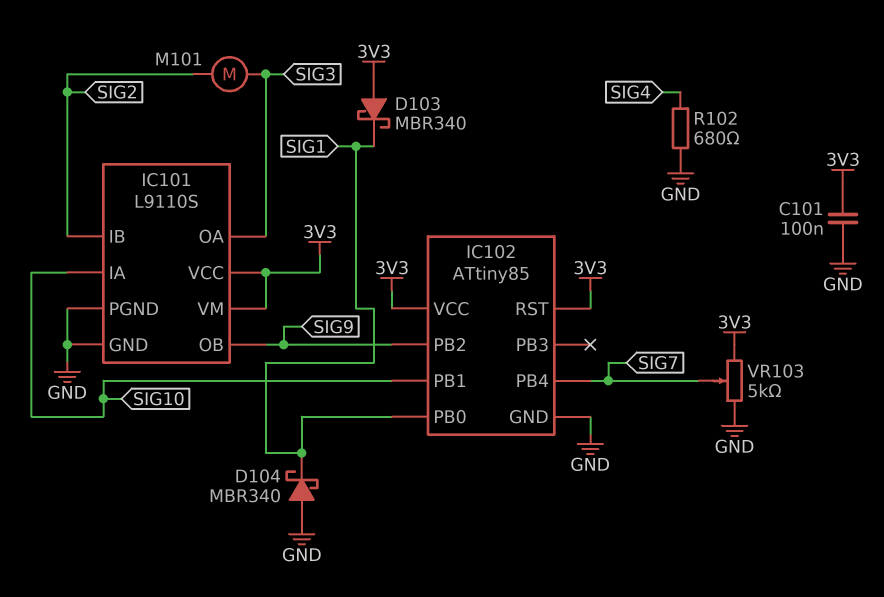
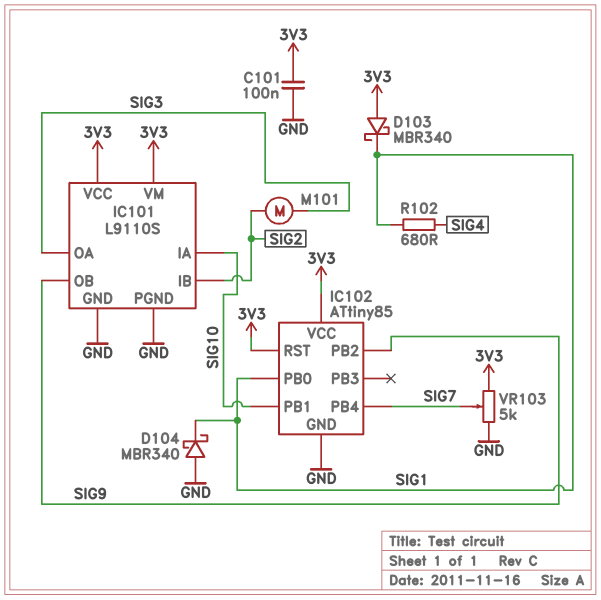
R102: 680 (GND, SIG4) -> 680 (SIG1, SIG4)

